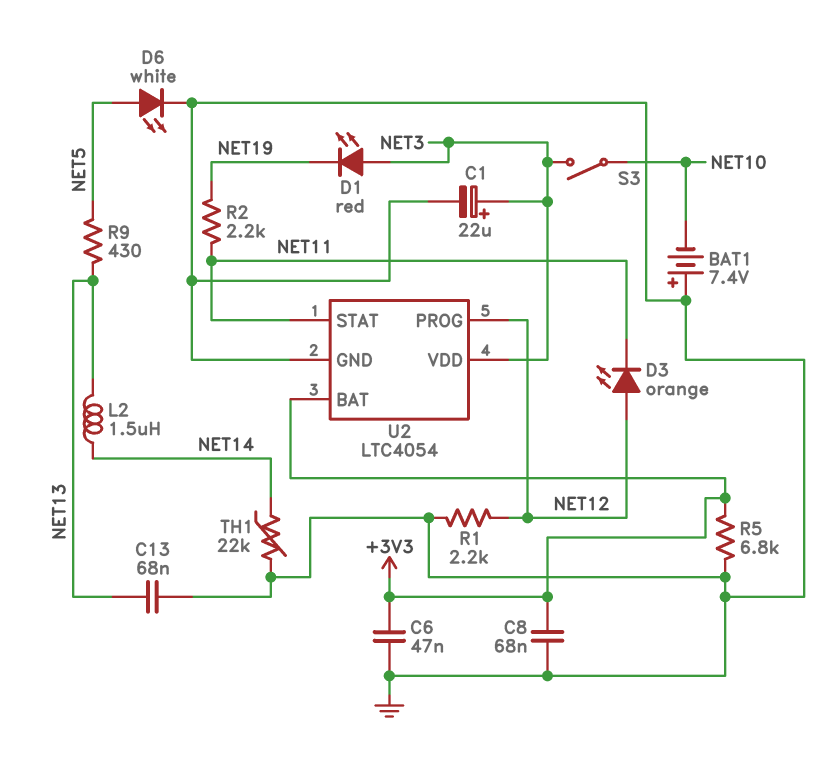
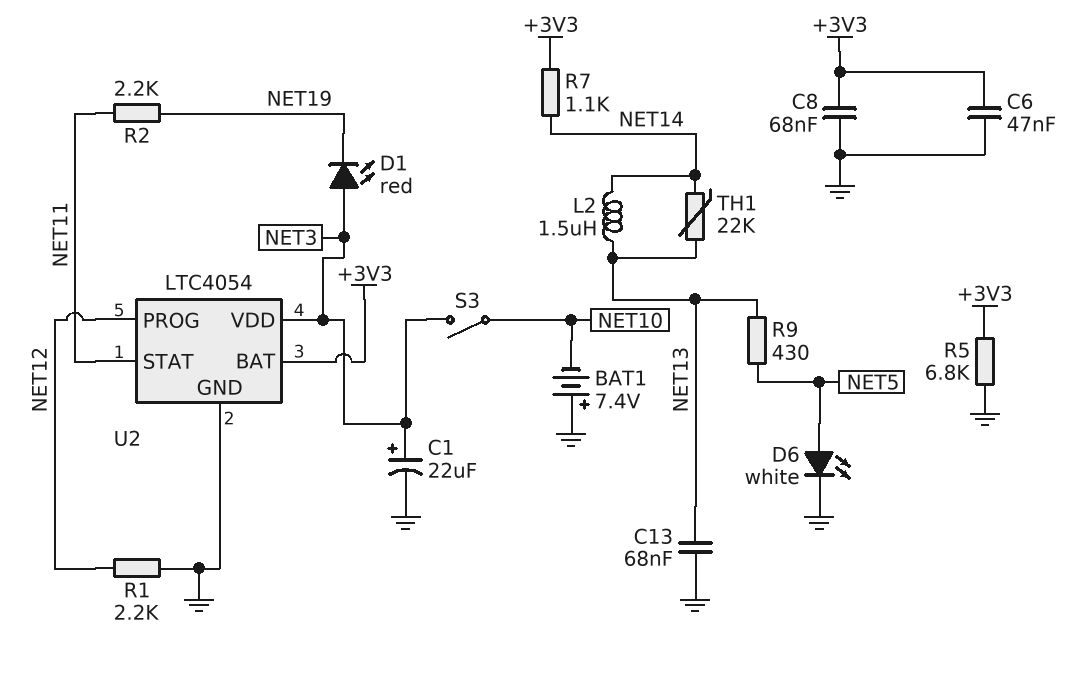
D3: LED orange (A NET12, K NET11) -> none
R7: none -> 1.1k (+3V3, NET14)
TH1: 22k (GND, NET14) -> 22k (NET13, NET14)

